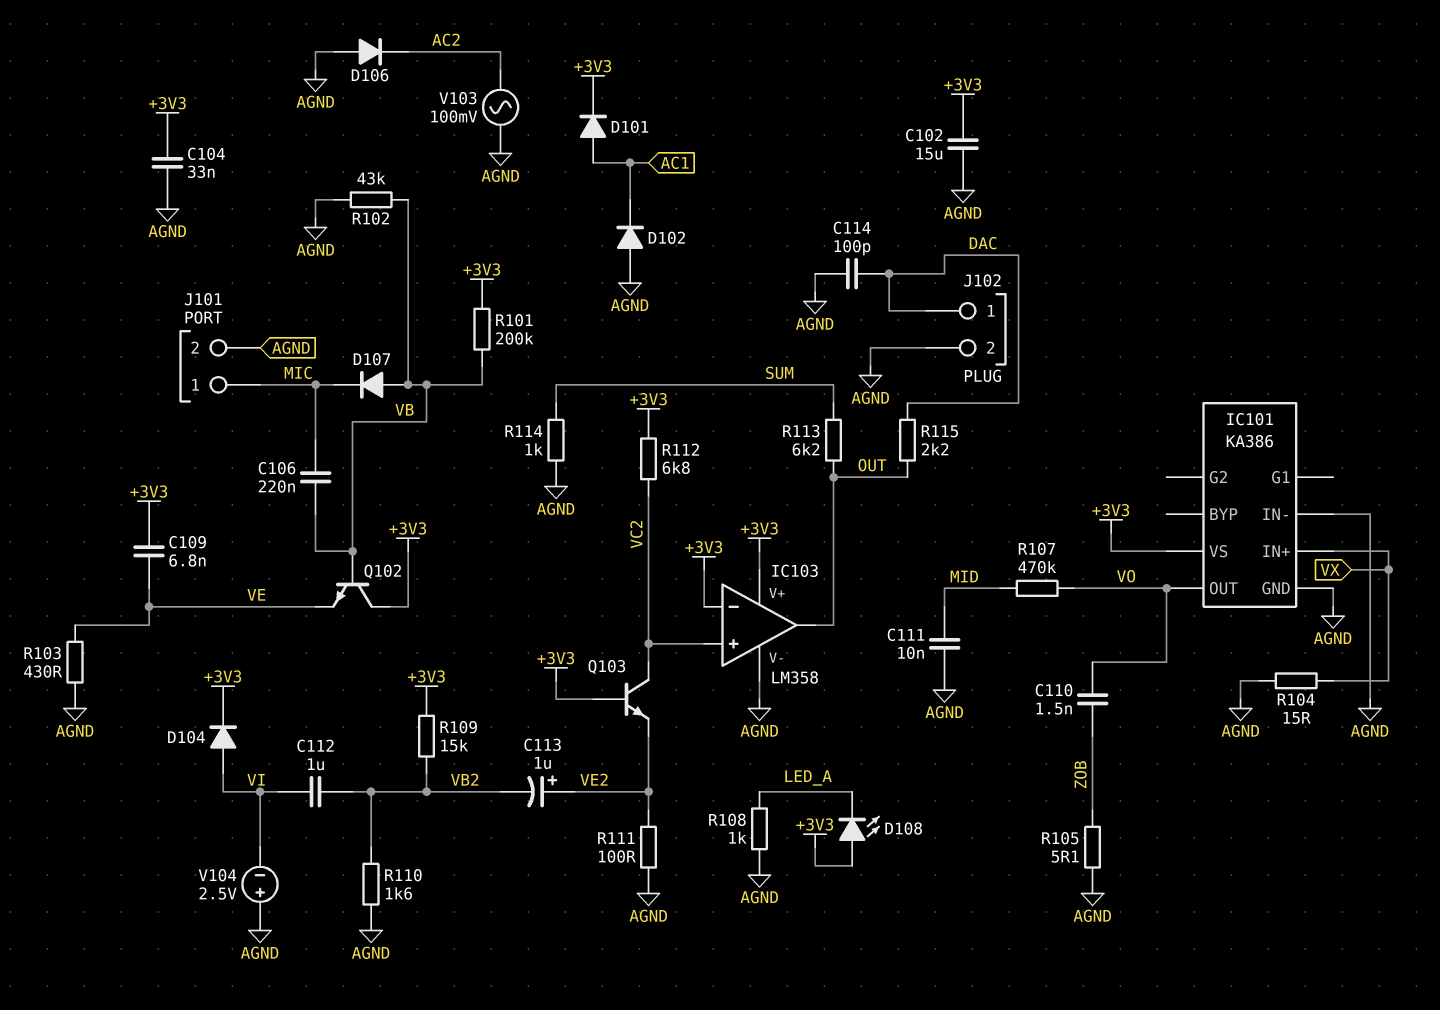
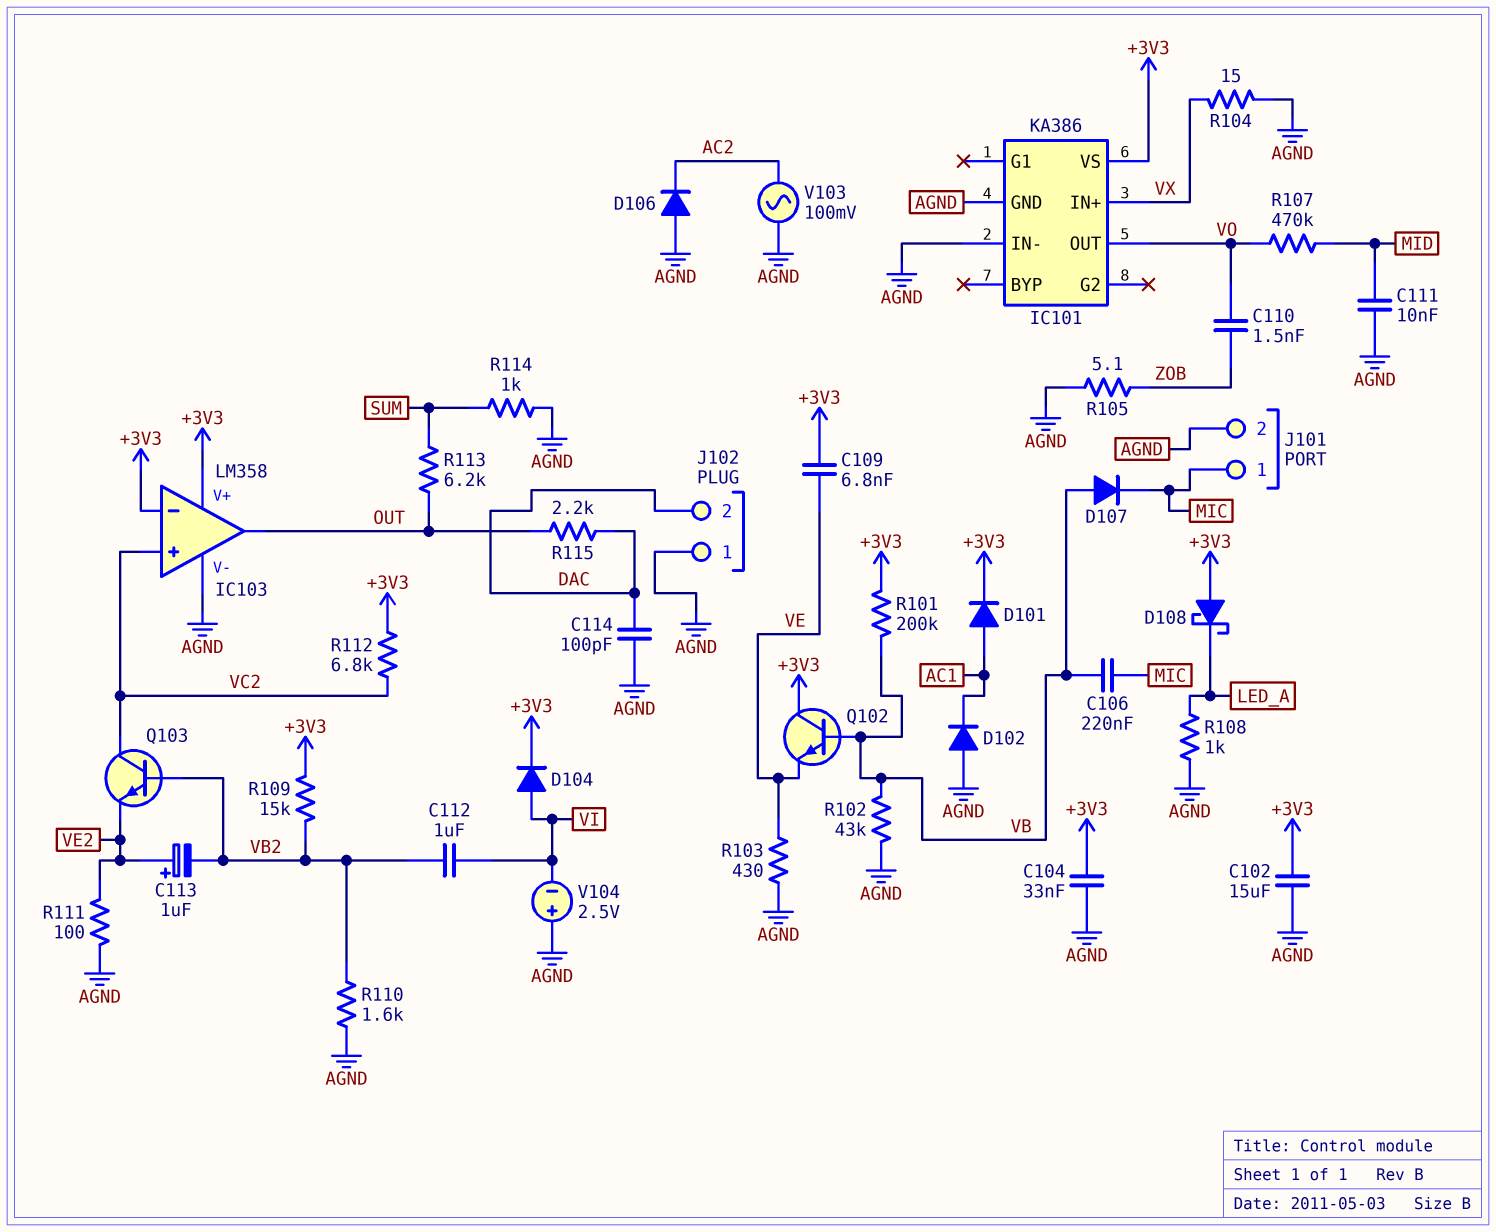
D108: LED (A +3V3, K LED_A) -> schottky (A +3V3, K LED_A)
J102 pin 1: DAC -> AGND
J102 pin 2: AGND -> DAC
Q103: NPN (B +3V3, C VC2, E VE2) -> NPN (B VB2, C VC2, E VE2)

